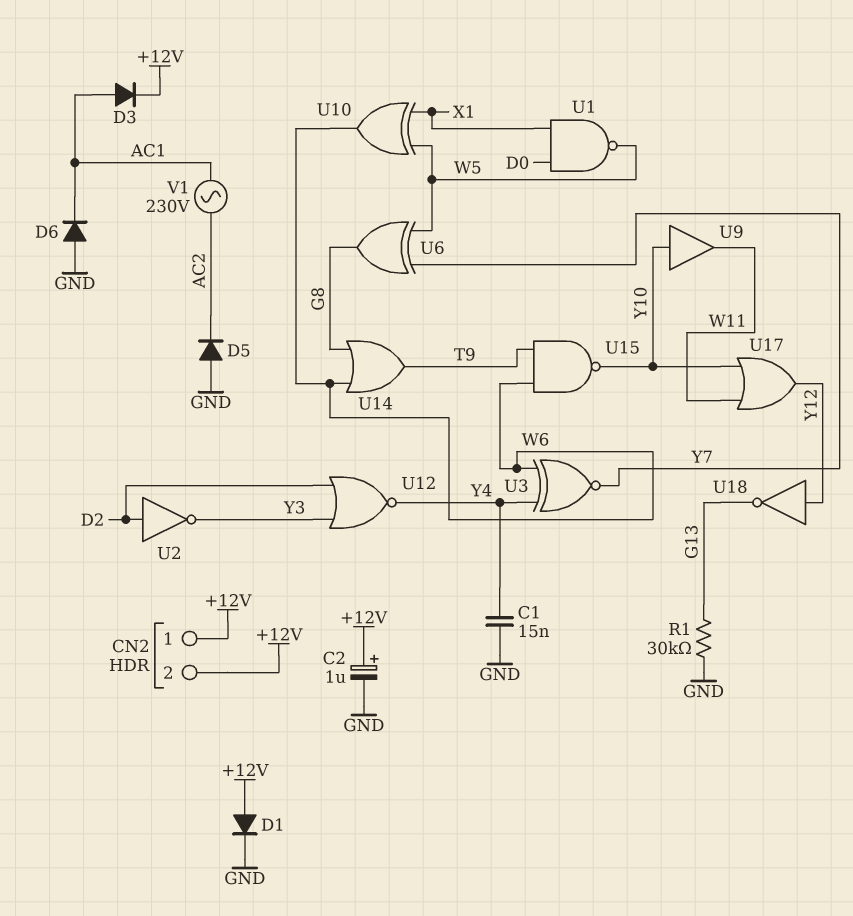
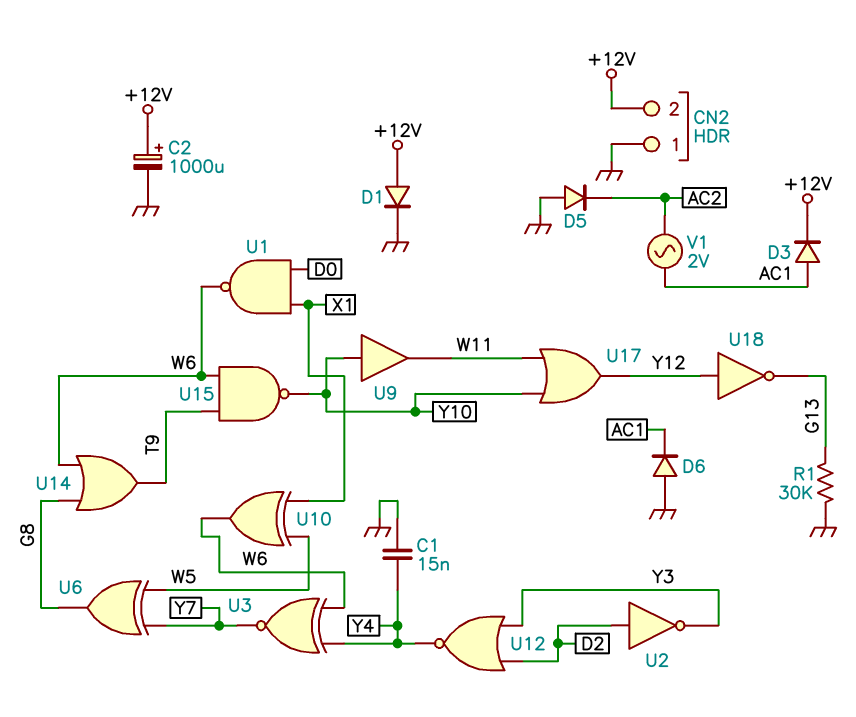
C2: 1uF (plus +12V, minus GND) -> 1000uF (plus +12V, minus GND)
CN2 pin 1: +12V -> GND
U1: NAND (in D0, in X1, out W5) -> NAND (in D0, in X1, out W6)
V1: AC 230V (AC1, AC2) -> AC 2V (AC1, AC2)

